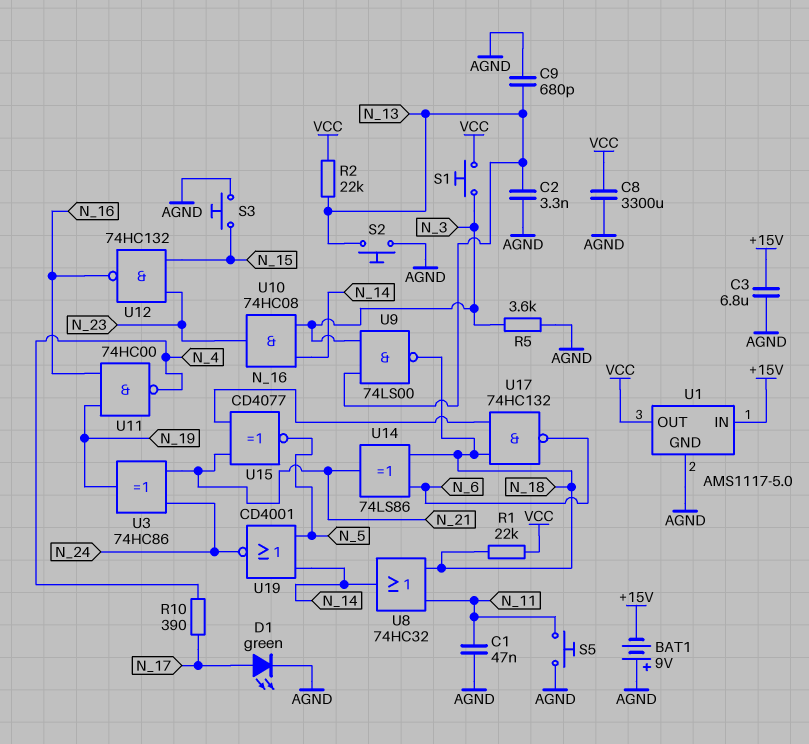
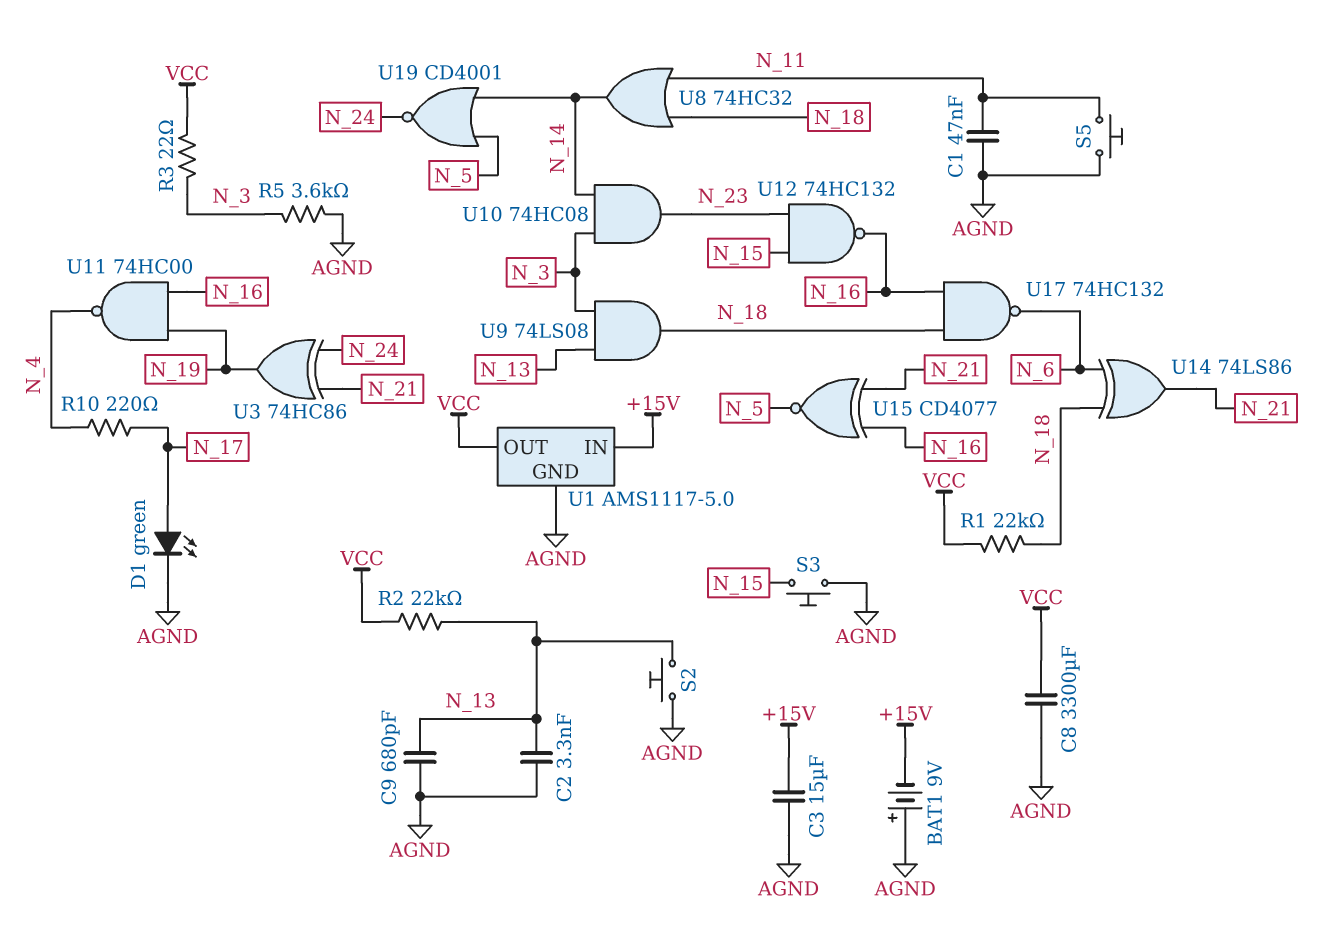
C3: 6.8uF (+15V, AGND) -> 15uF (+15V, AGND)
R3: none -> 22 (N_3, VCC)
R10: 390 (N_4, N_17) -> 220 (N_4, N_17)
S1: button (N_3, VCC) -> none
U9: NAND 74LS00 (in N_3, in N_13, out N_18) -> AND 74LS08 (in N_3, in N_13, out N_18)

